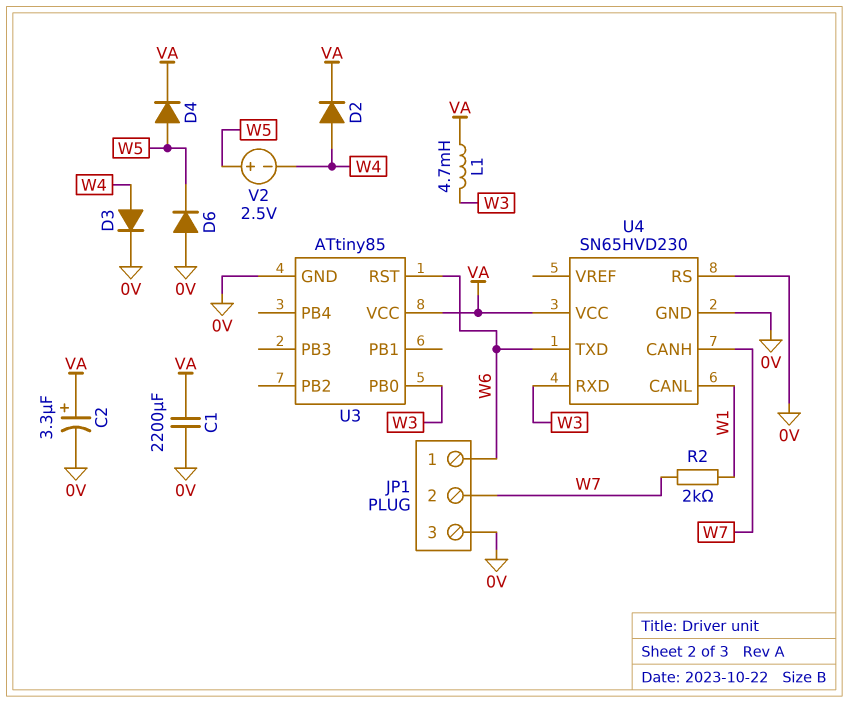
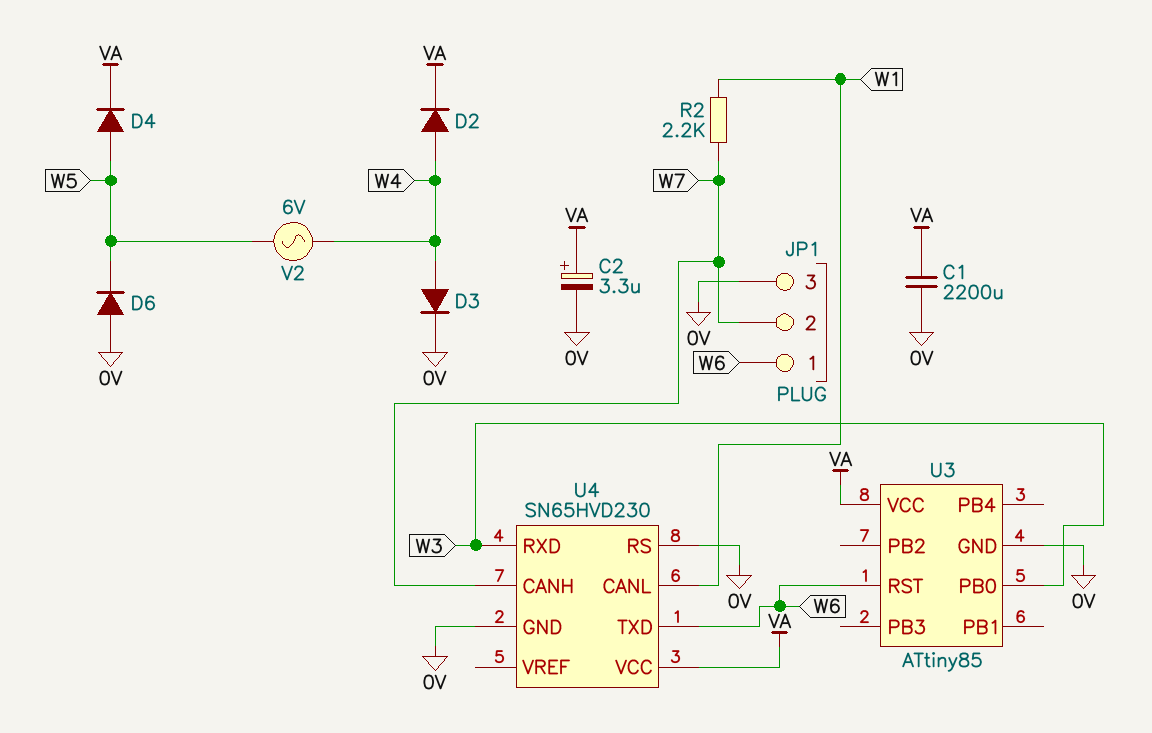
L1: 4.7mH (VA, W3) -> none
R2: 2k (W1, W7) -> 2.2k (W1, W7)
V2: 2.5V (plus W5, minus W4) -> AC 6V (W4, W5)

